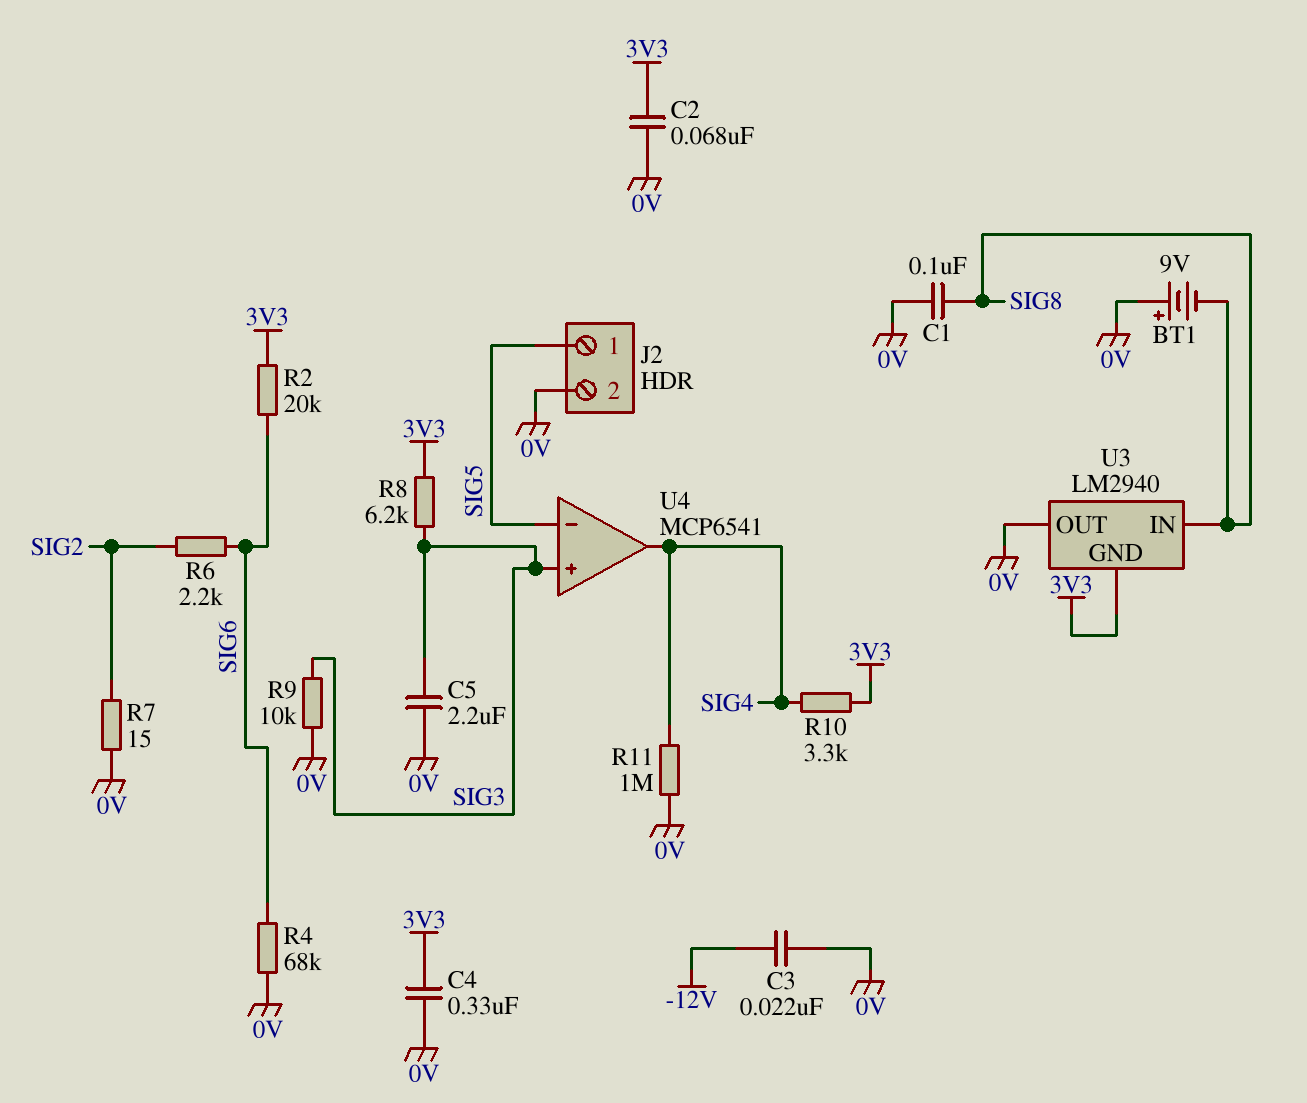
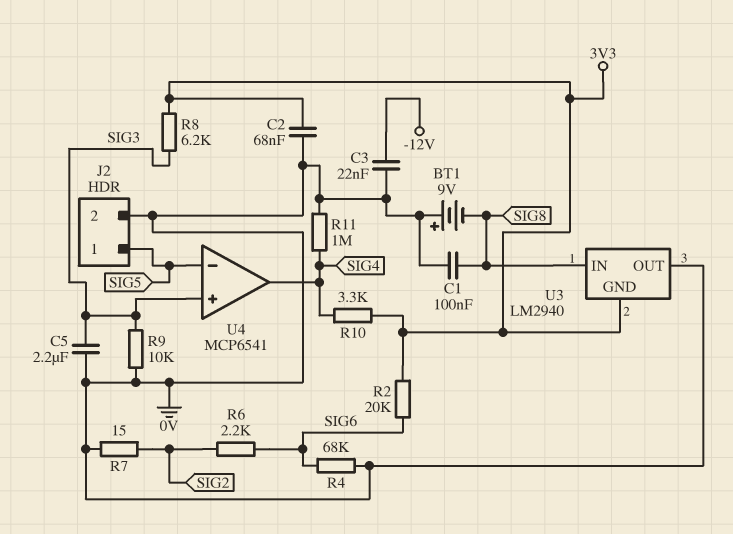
C4: 330nF (0V, 3V3) -> none

